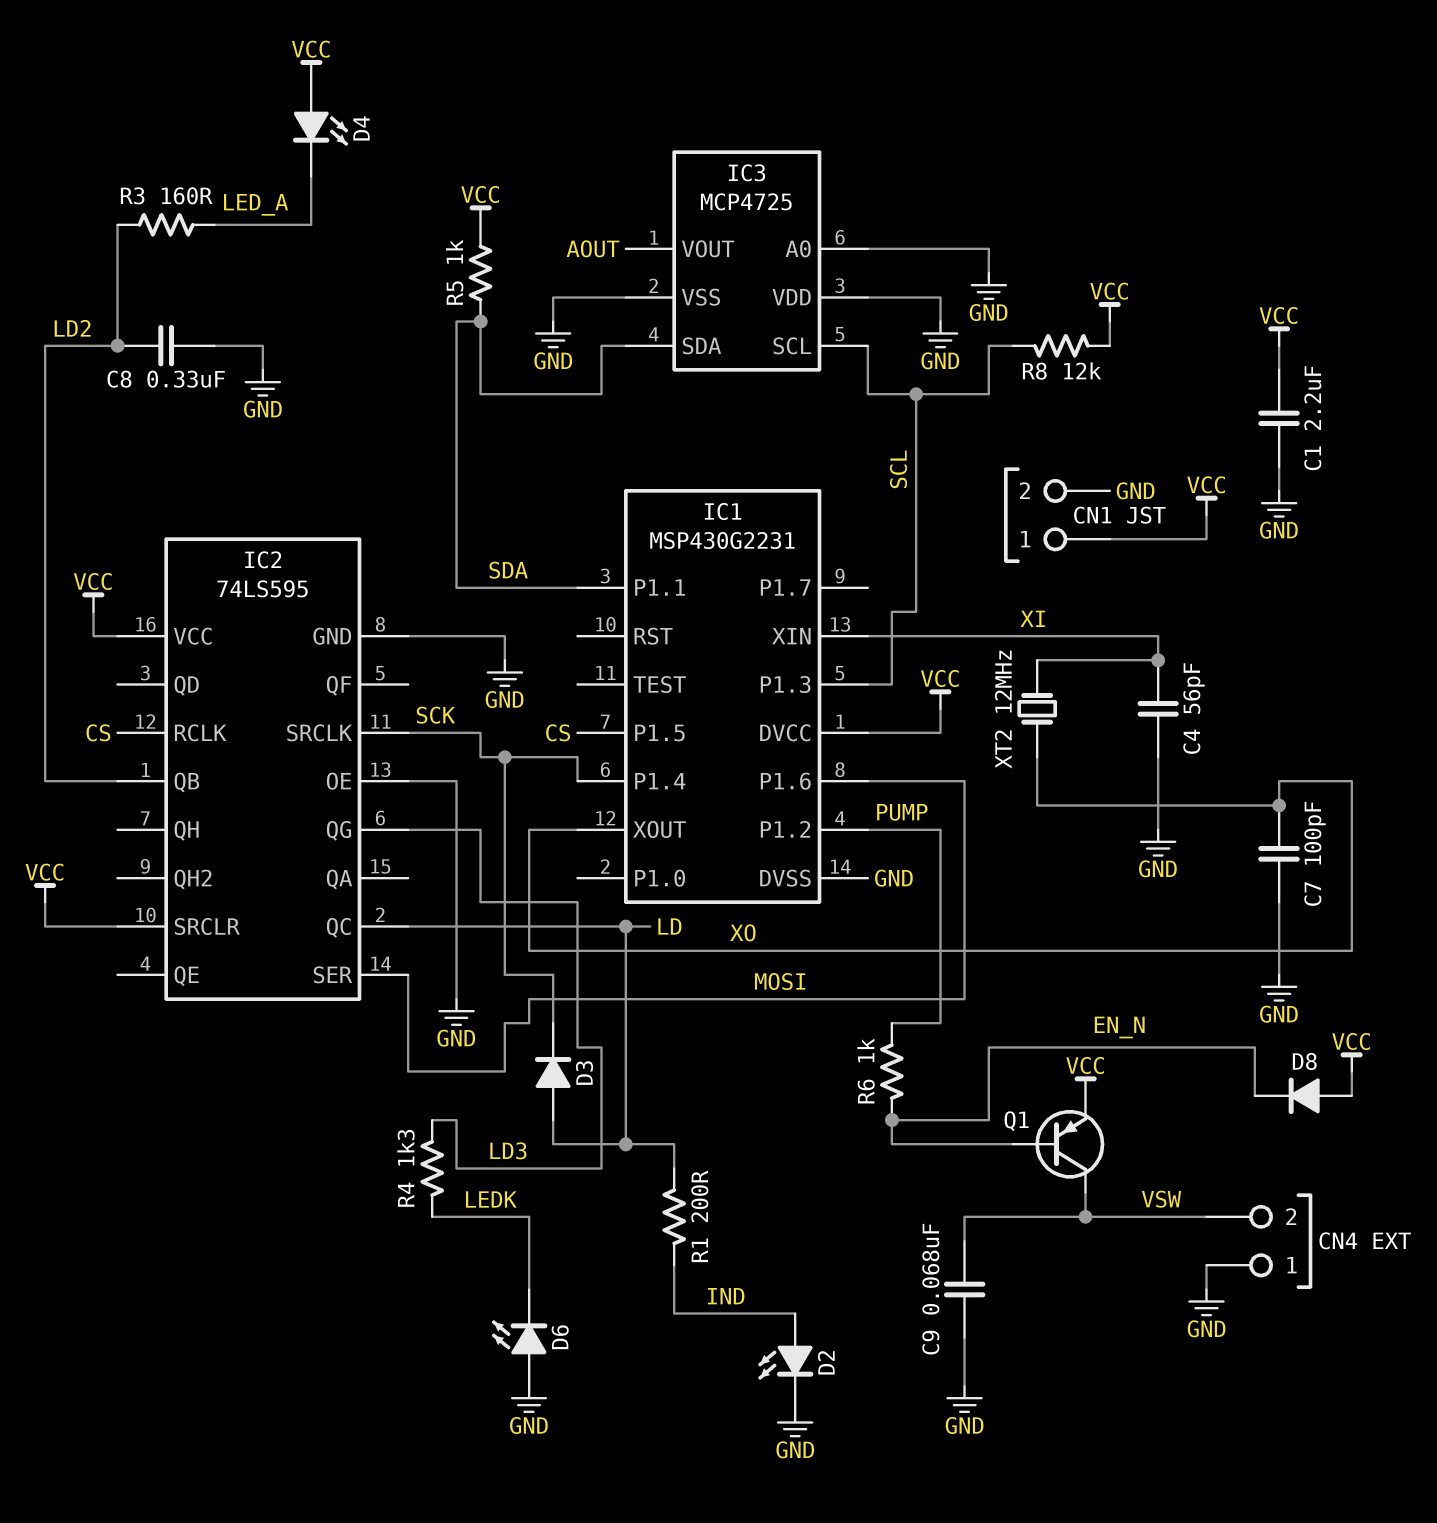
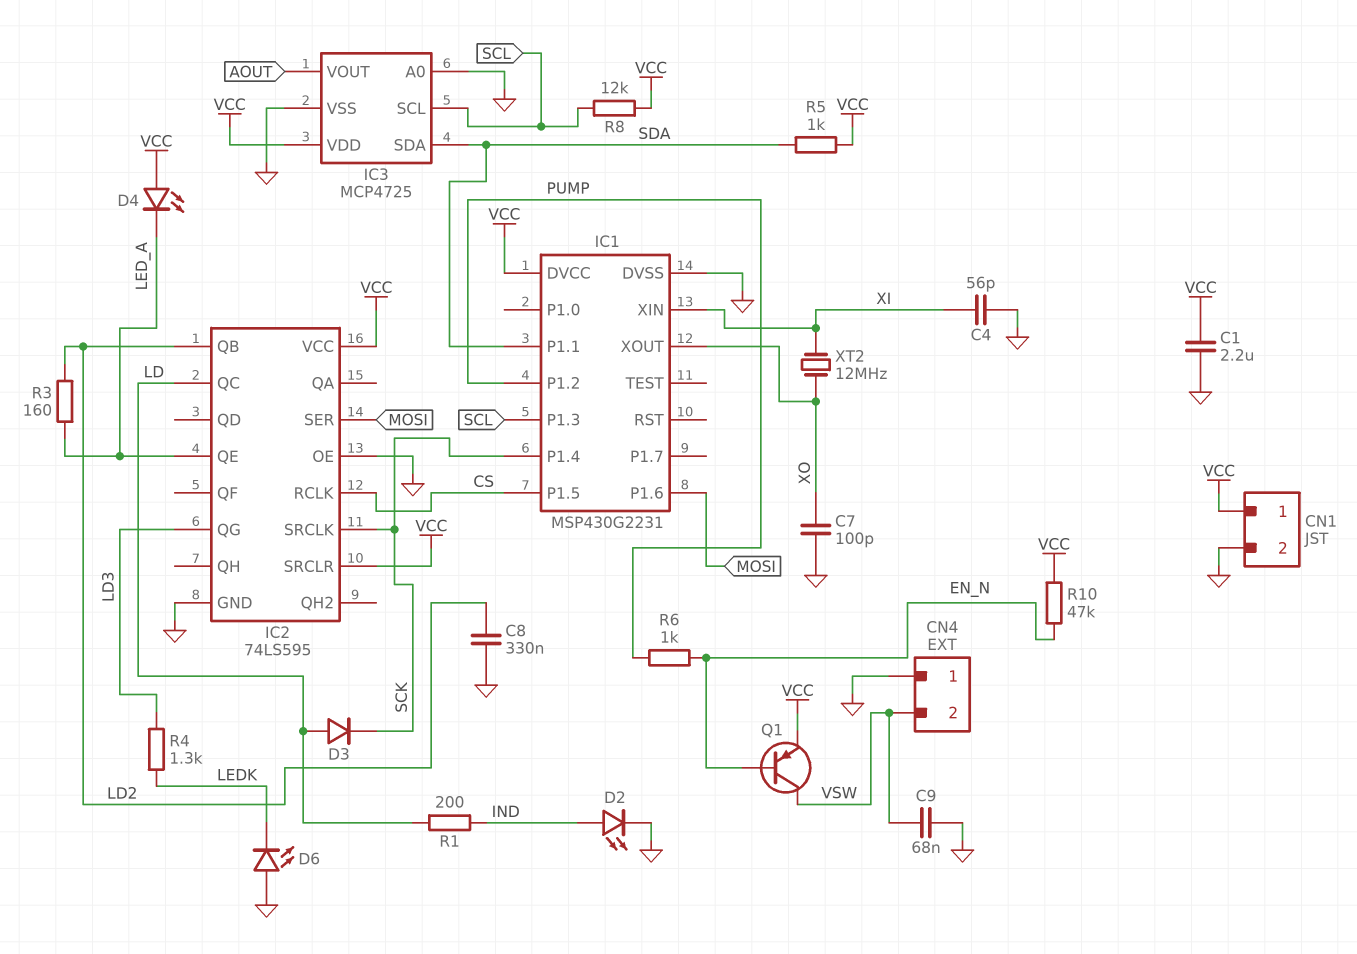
D8: diode (A VCC, K EN_N) -> none
IC2 pin QE: none -> LED_A
IC3 pin VDD: GND -> VCC
R10: none -> 47k (EN_N, VCC)

